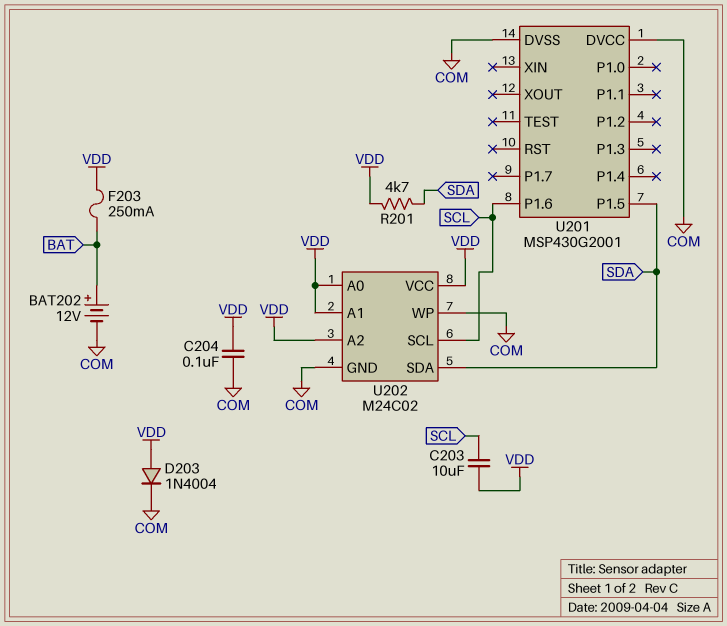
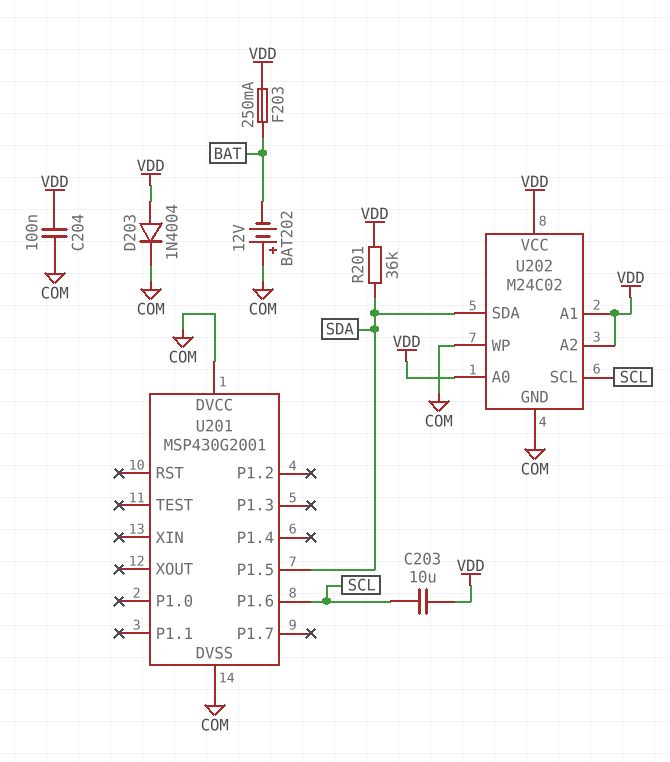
BAT202: 12V (plus BAT, minus COM) -> 12V (plus COM, minus BAT)
R201: 4.7k (SDA, VDD) -> 36k (SDA, VDD)

